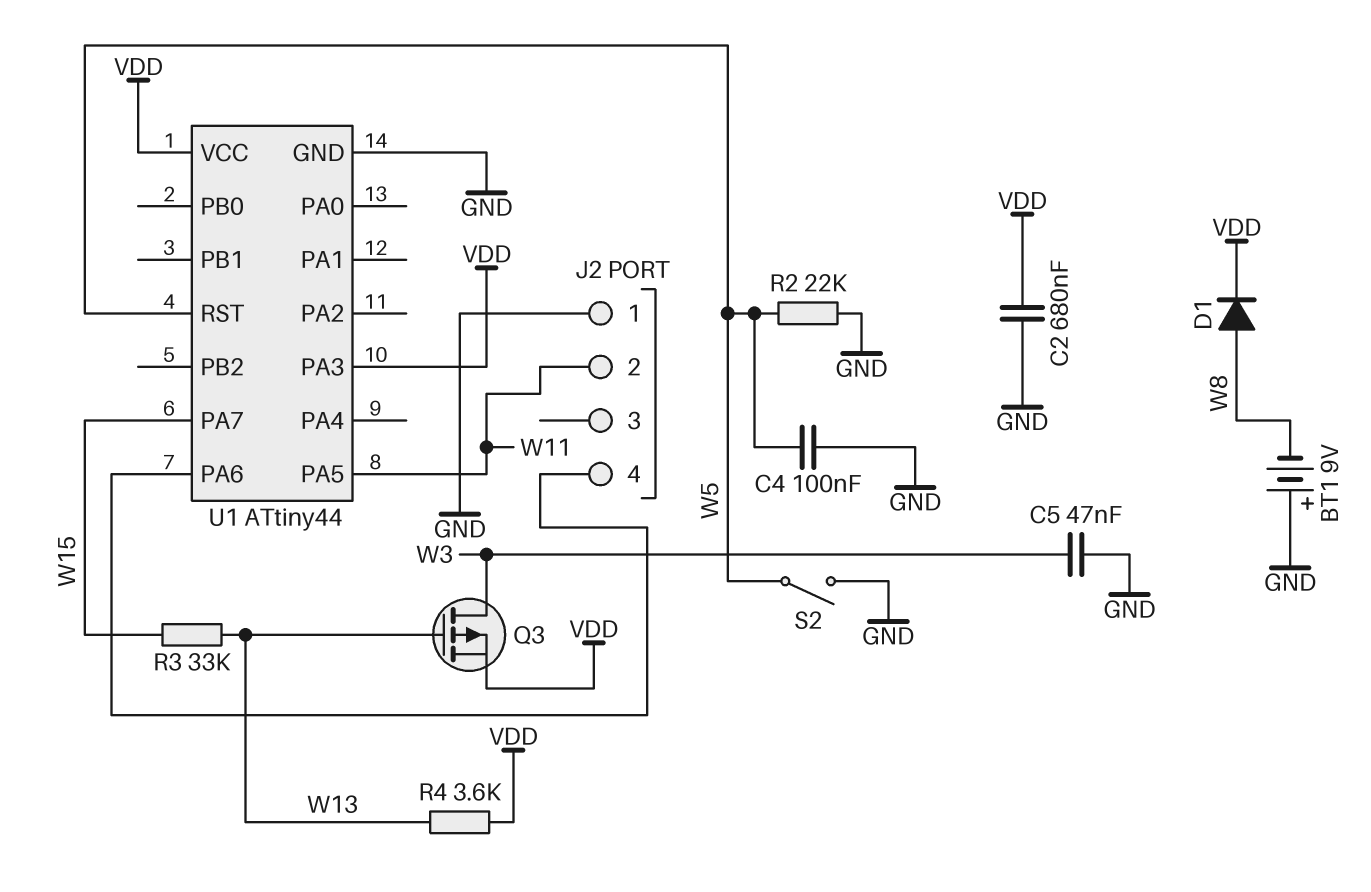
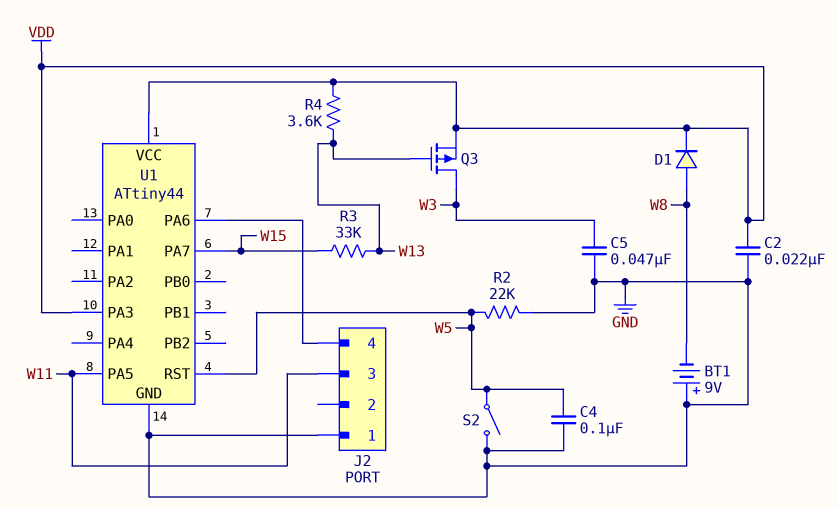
C2: 680nF (GND, VDD) -> 22nF (GND, VDD)
J2 pin 2: W11 -> none
J2 pin 3: none -> W11

